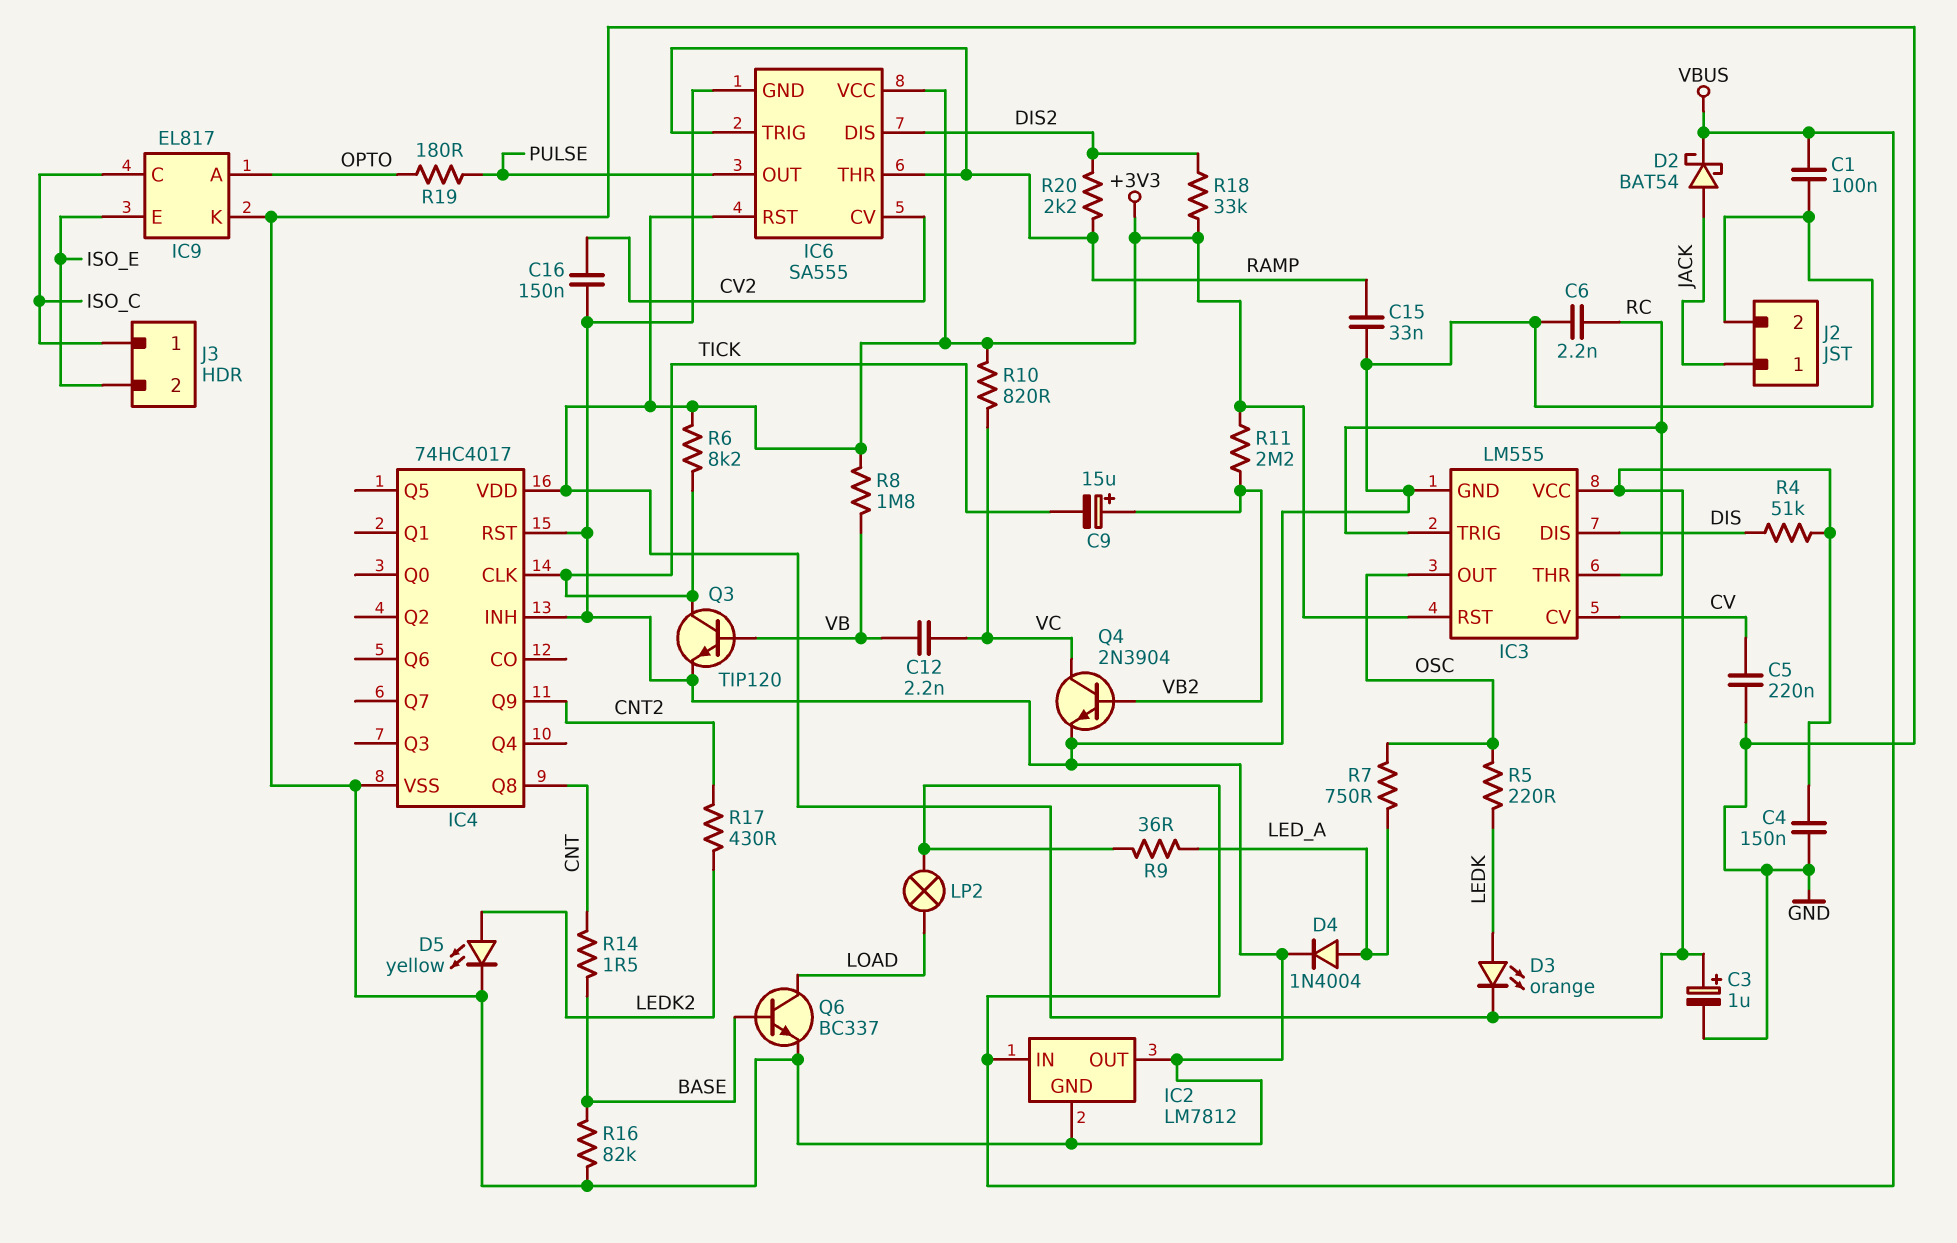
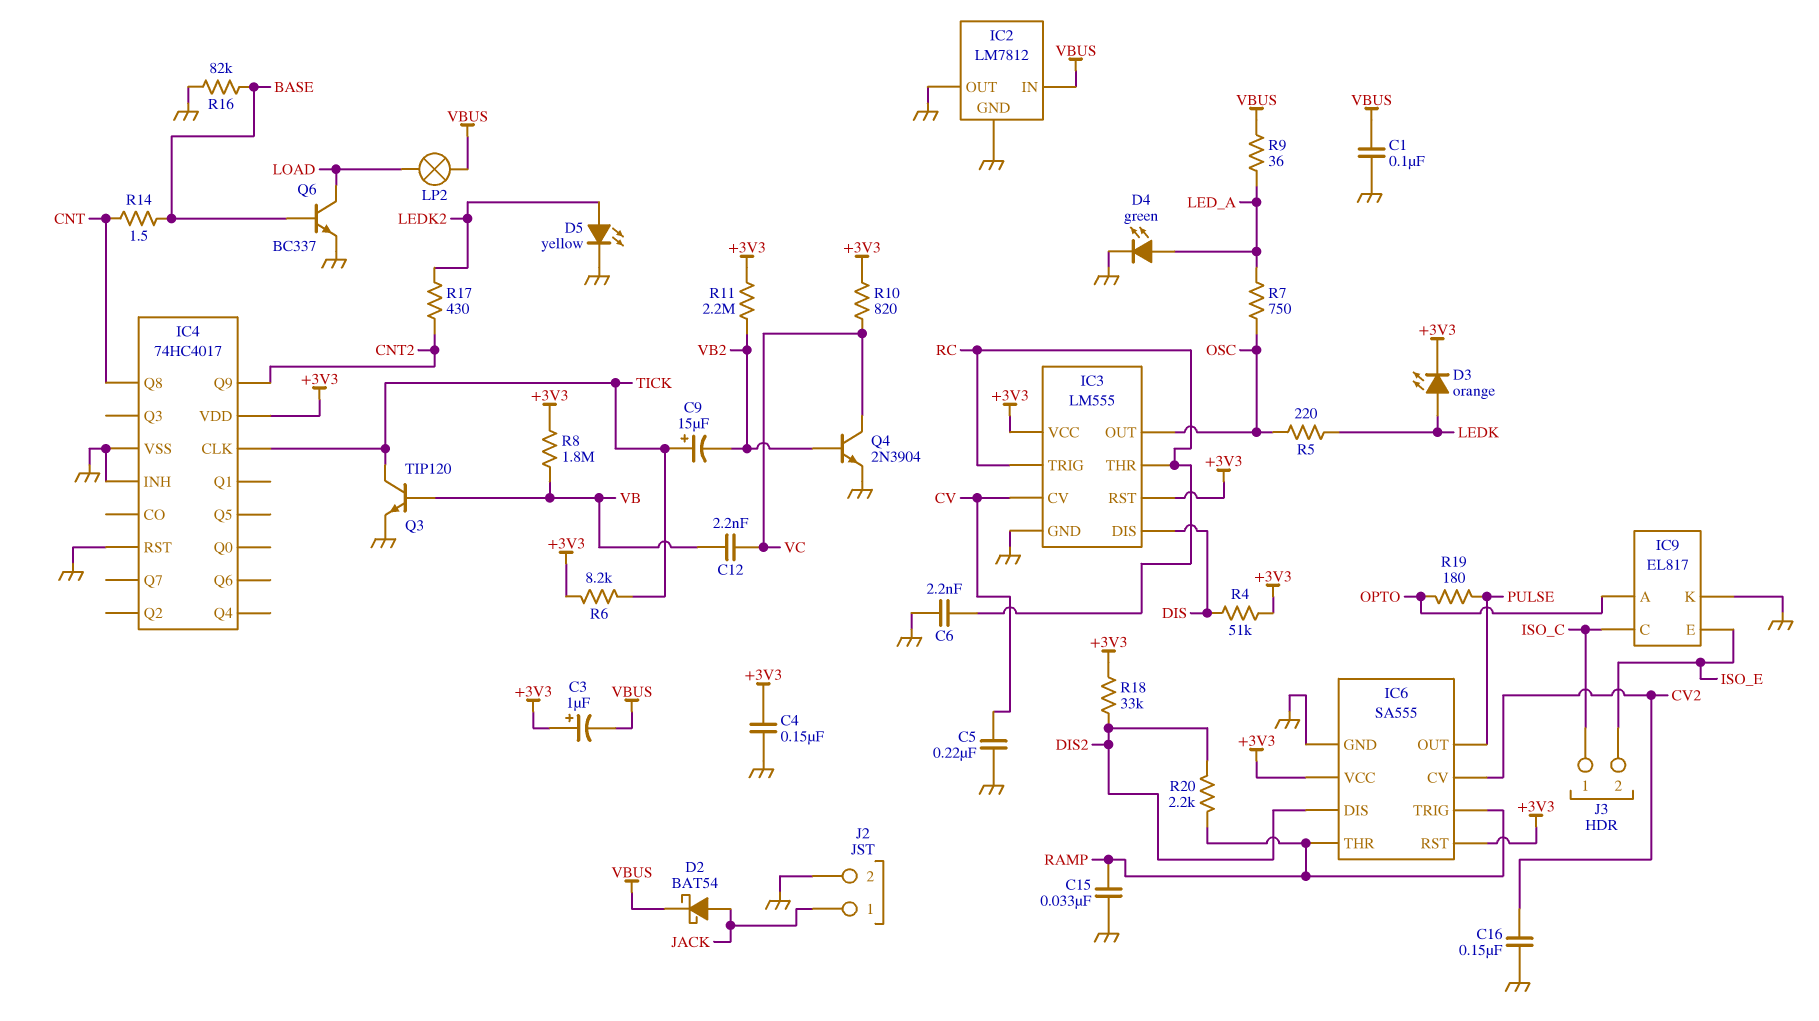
C3: 1uF (plus +3V3, minus GND) -> 1uF (plus +3V3, minus VBUS)
C9: 15uF (plus VB2, minus TICK) -> 15uF (plus TICK, minus VB2)
D4: diode 1N4004 (A LED_A, K GND) -> LED green (A LED_A, K GND)

